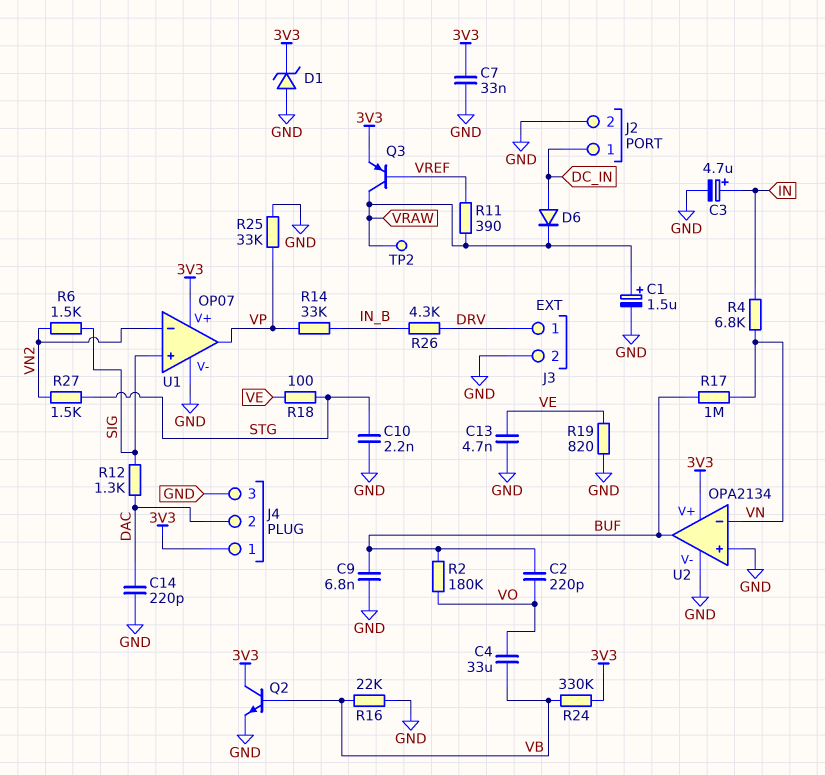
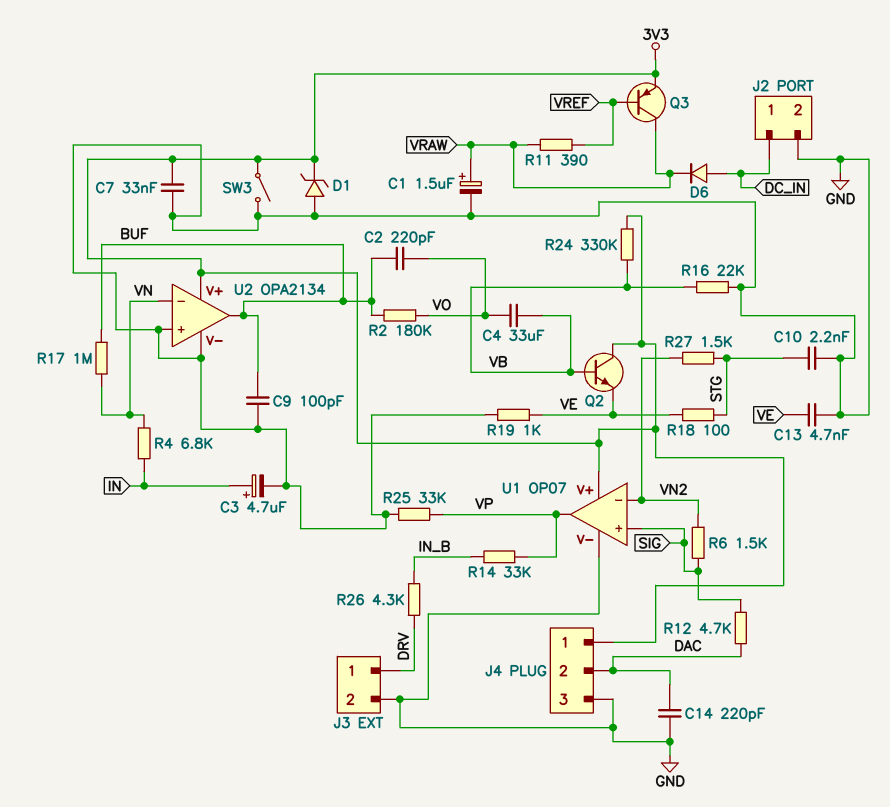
C9: 6.8nF (BUF, GND) -> 100pF (BUF, GND)
Q2: NPN (B VB, C 3V3, E GND) -> NPN (B VB, C 3V3, E VE)
R12: 1.3k (DAC, SIG) -> 4.7k (DAC, SIG)
R19: 820 (GND, VE) -> 1k (GND, VE)
SW3: none -> switch (3V3, GND)
TP2: test point (VRAW) -> none

